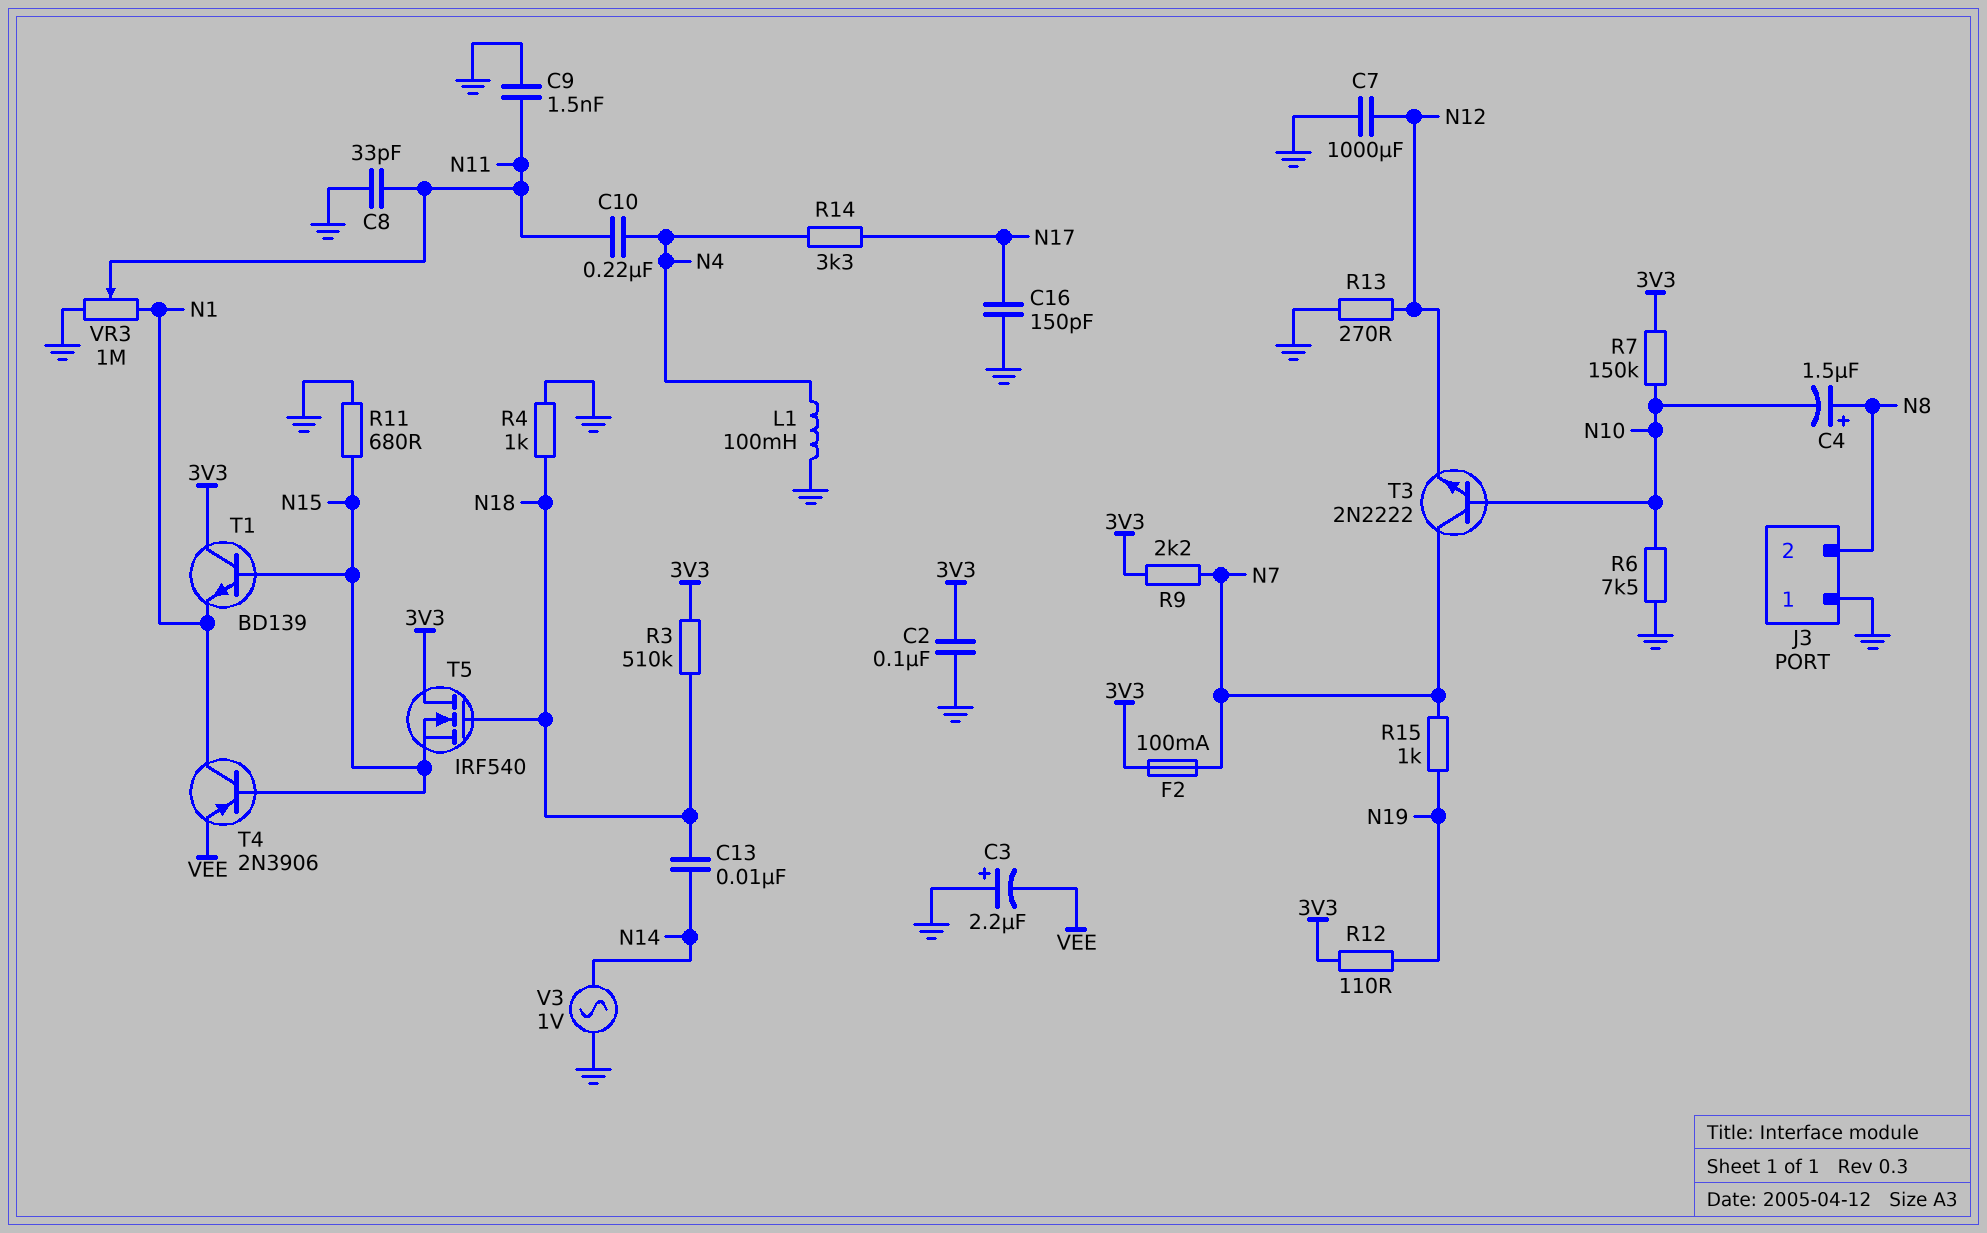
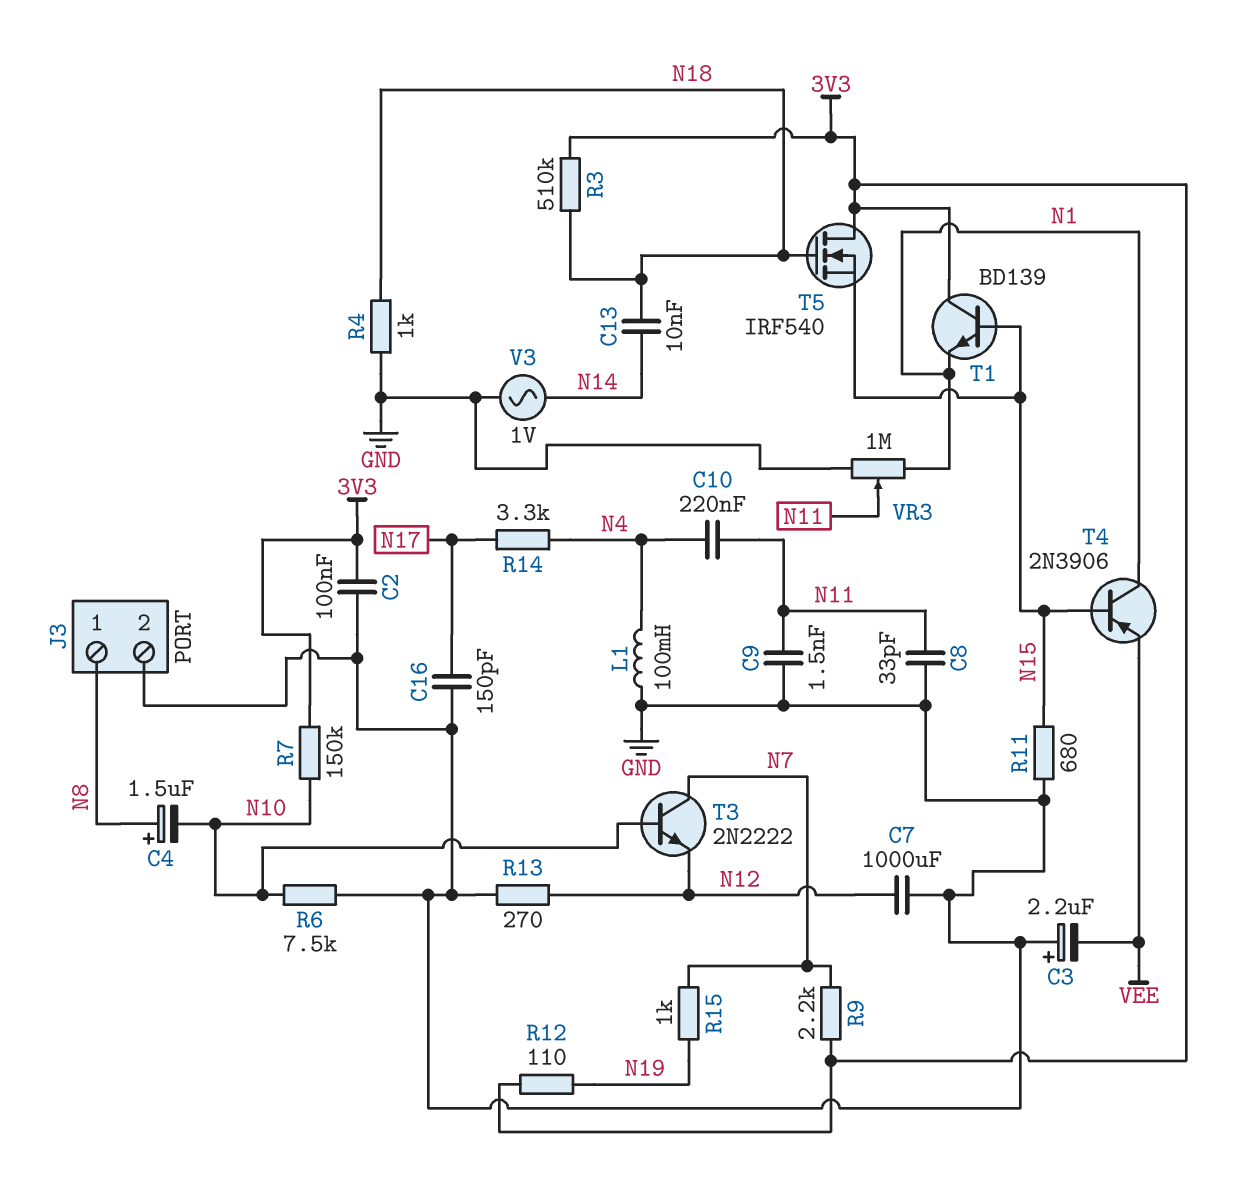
F2: 100mA (3V3, N7) -> none
J3 pin 1: GND -> N8
J3 pin 2: N8 -> GND

